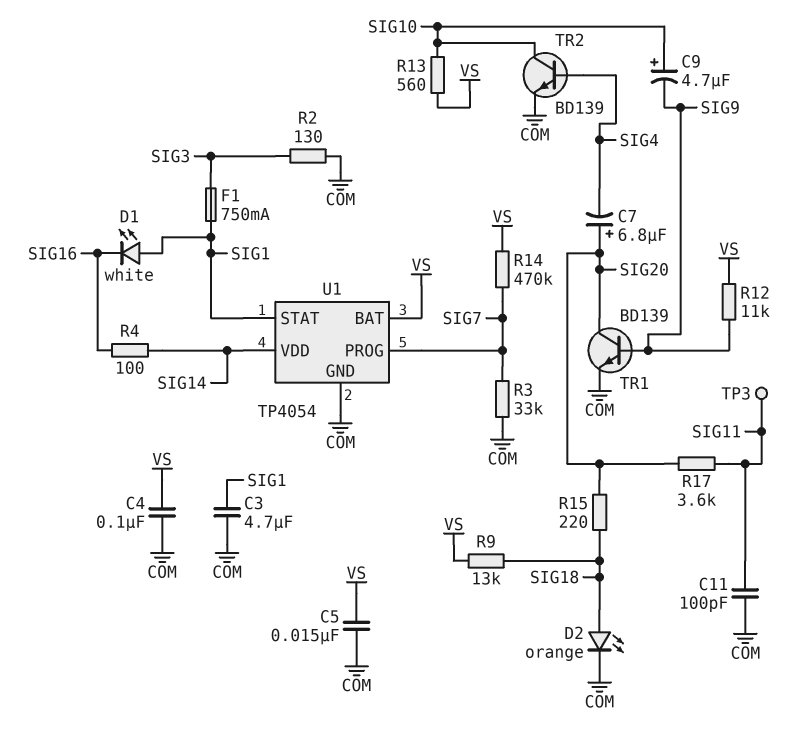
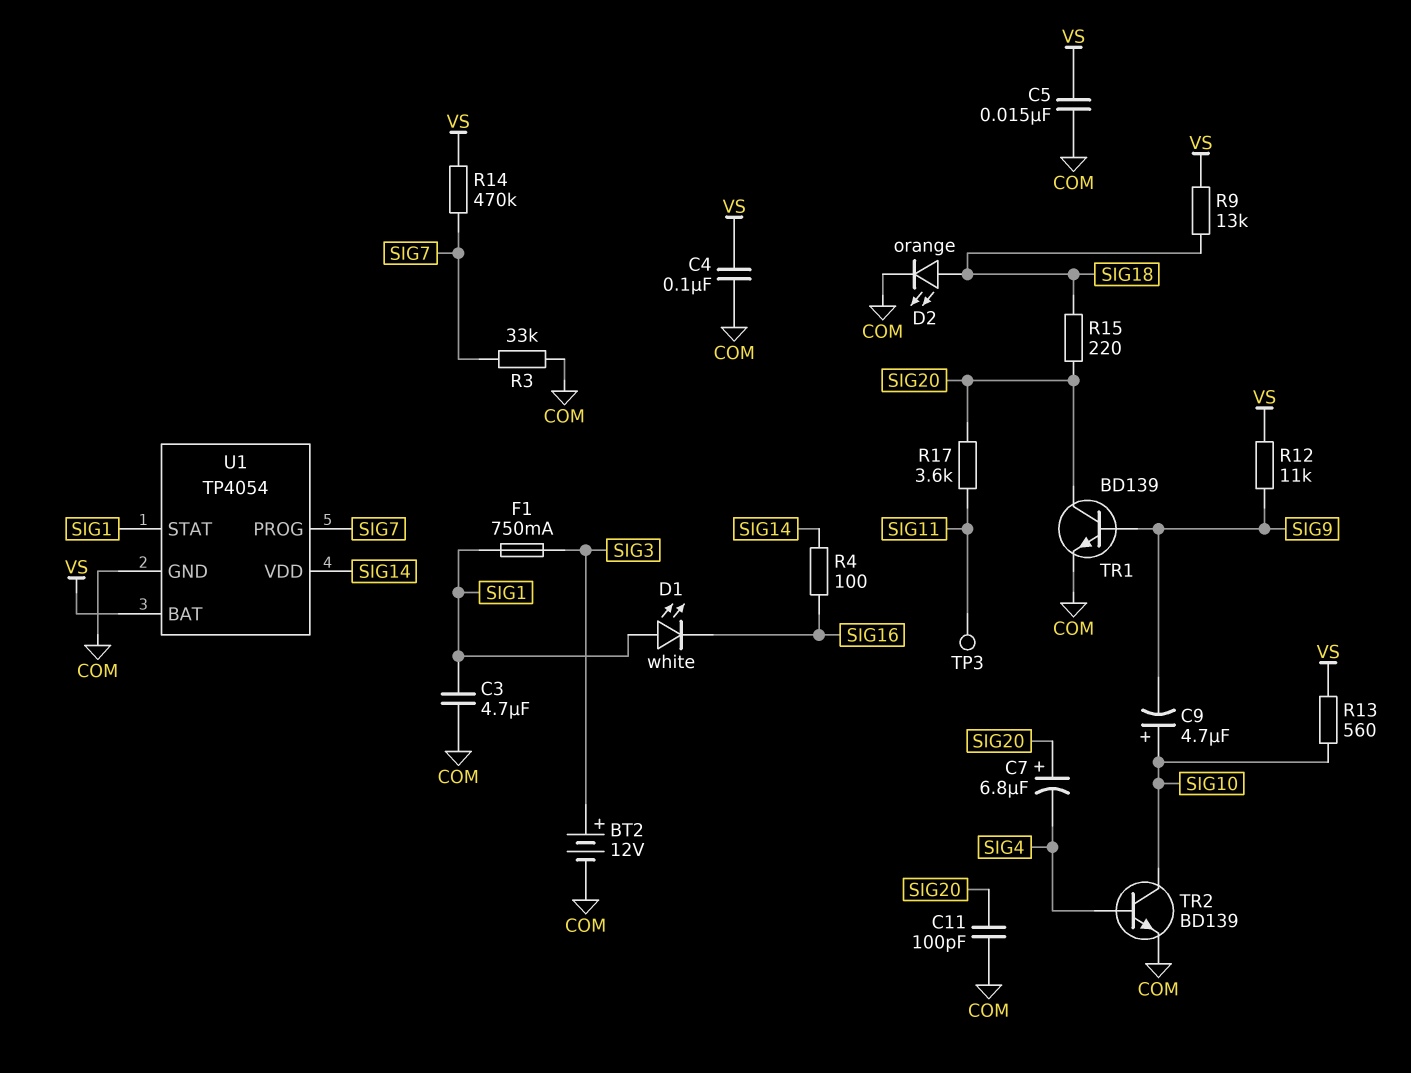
BT2: none -> 12V (plus SIG3, minus COM)
C11: 100pF (COM, SIG11) -> 100pF (COM, SIG20)
R2: 130 (COM, SIG3) -> none

